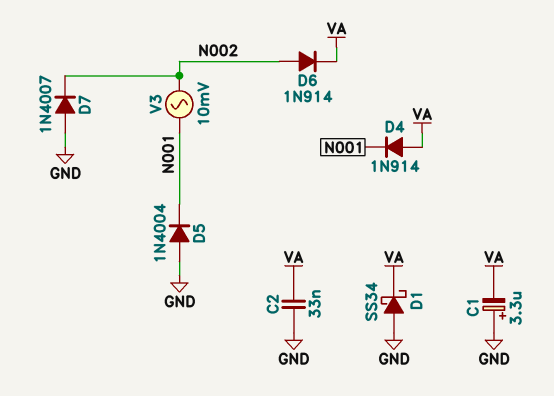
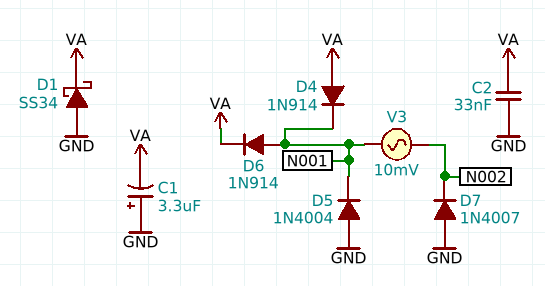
D6: diode 1N914 (A N002, K VA) -> diode 1N914 (A N001, K VA)

